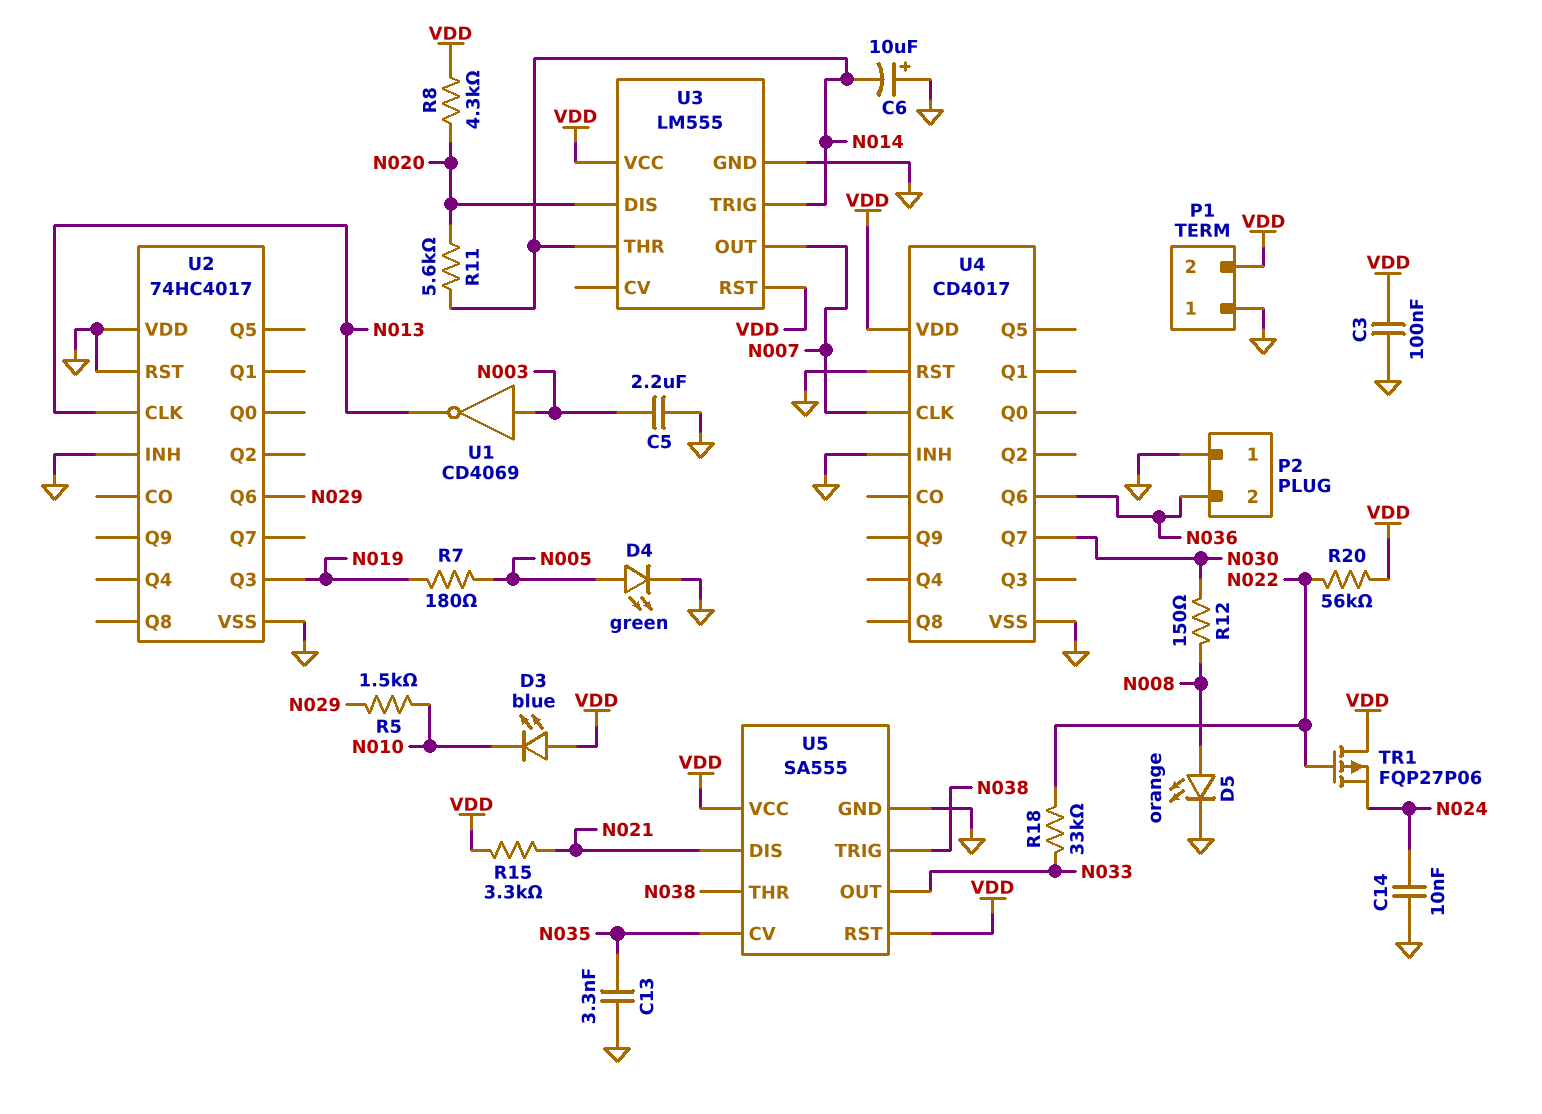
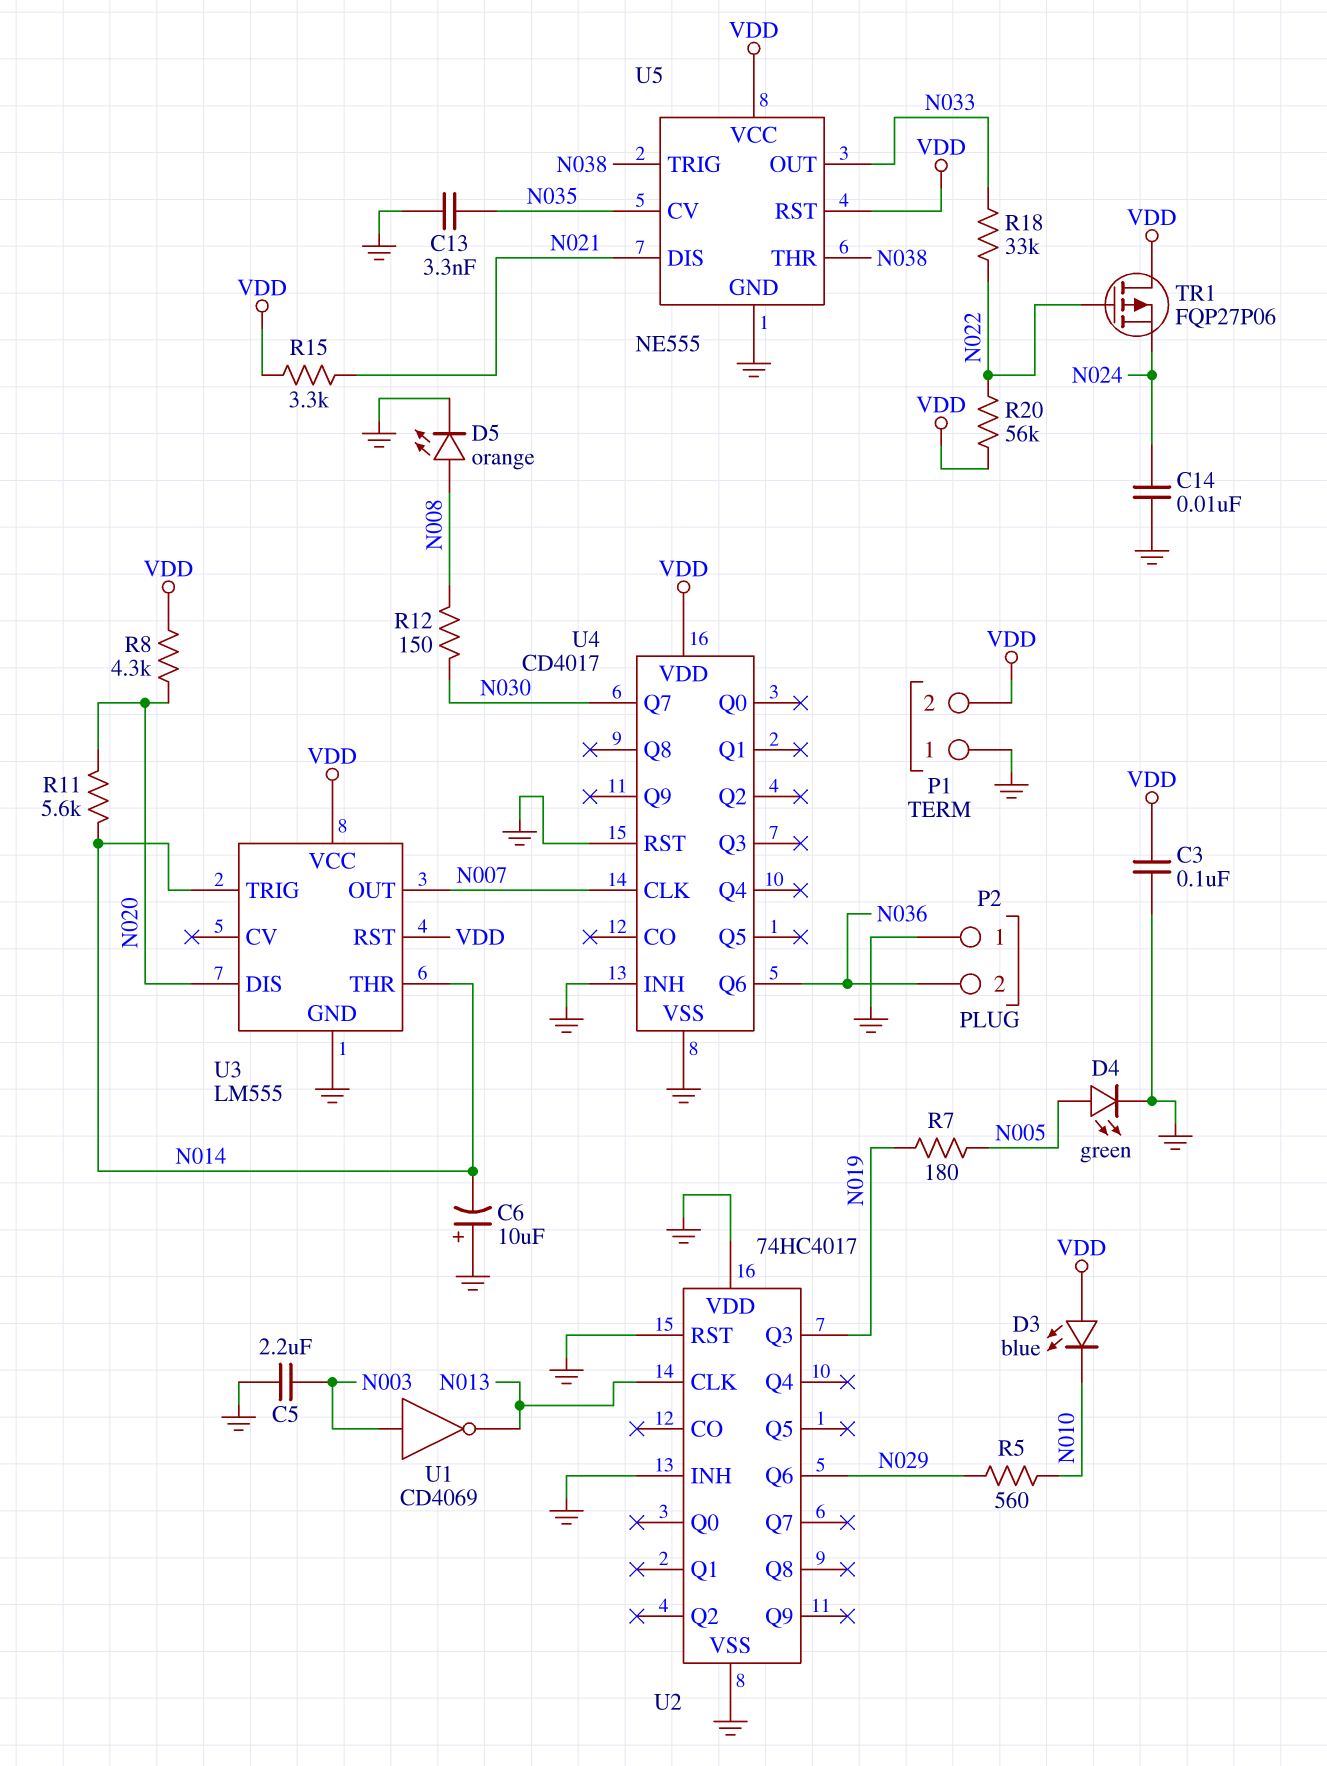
R5: 1.5k (N010, N029) -> 560 (N010, N029)
U5: SA555 -> NE555

